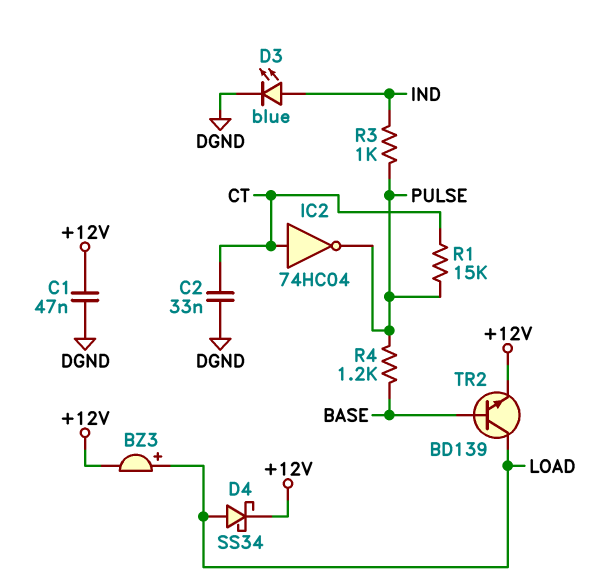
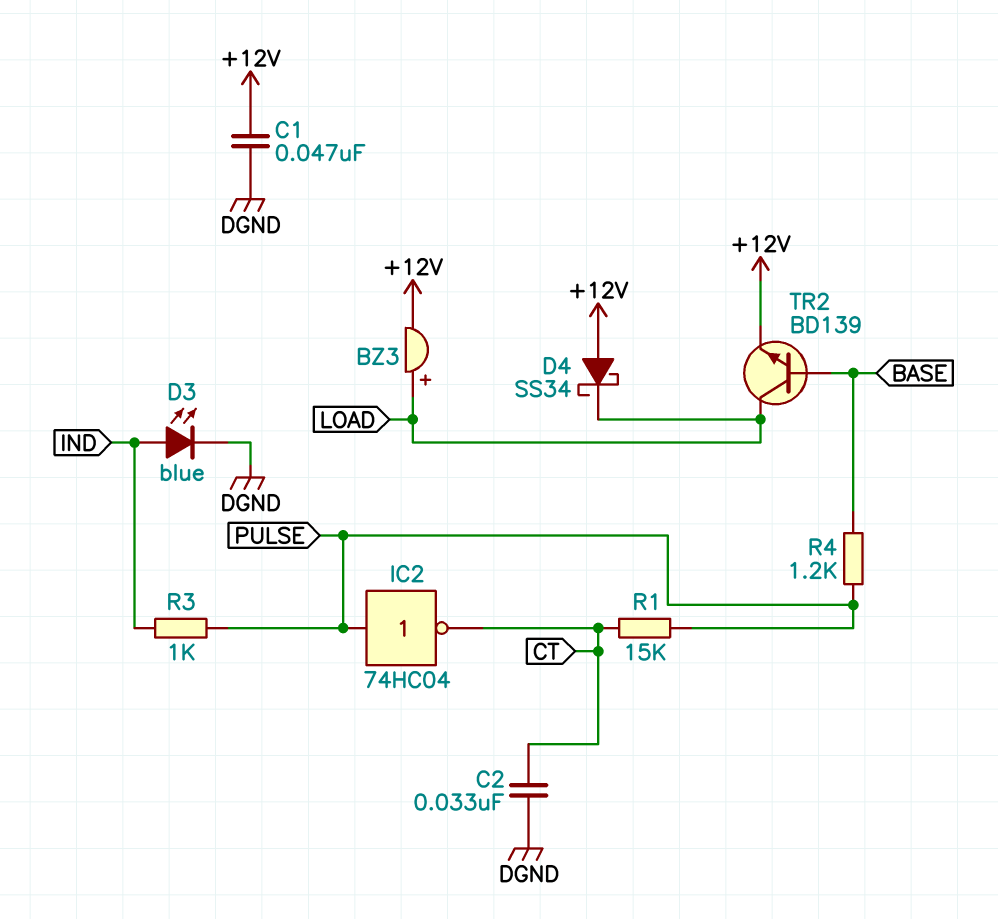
D4: schottky SS34 (A LOAD, K +12V) -> schottky SS34 (A +12V, K LOAD)
IC2: NOT 74HC04 (in CT, out PULSE) -> NOT 74HC04 (in PULSE, out CT)

